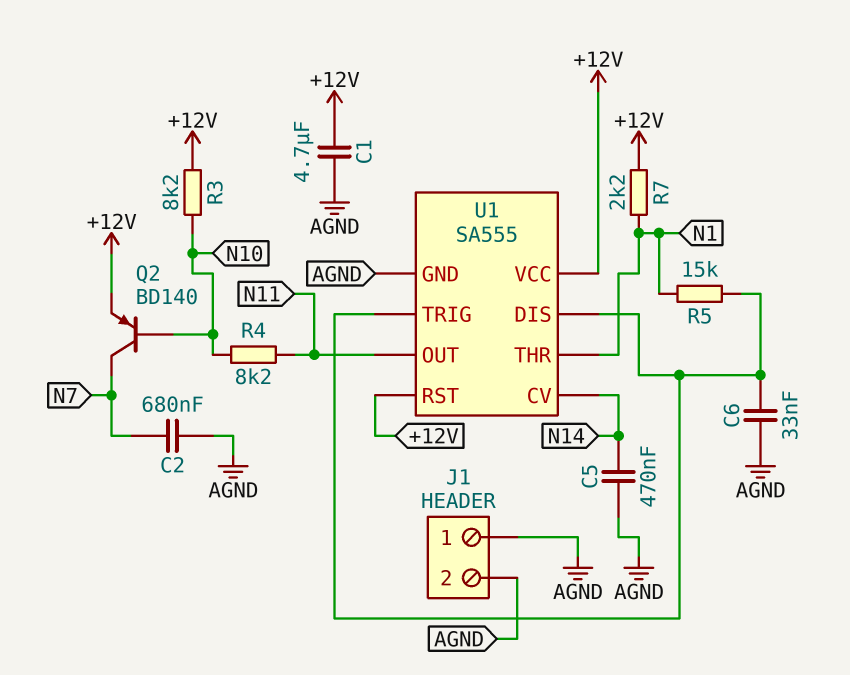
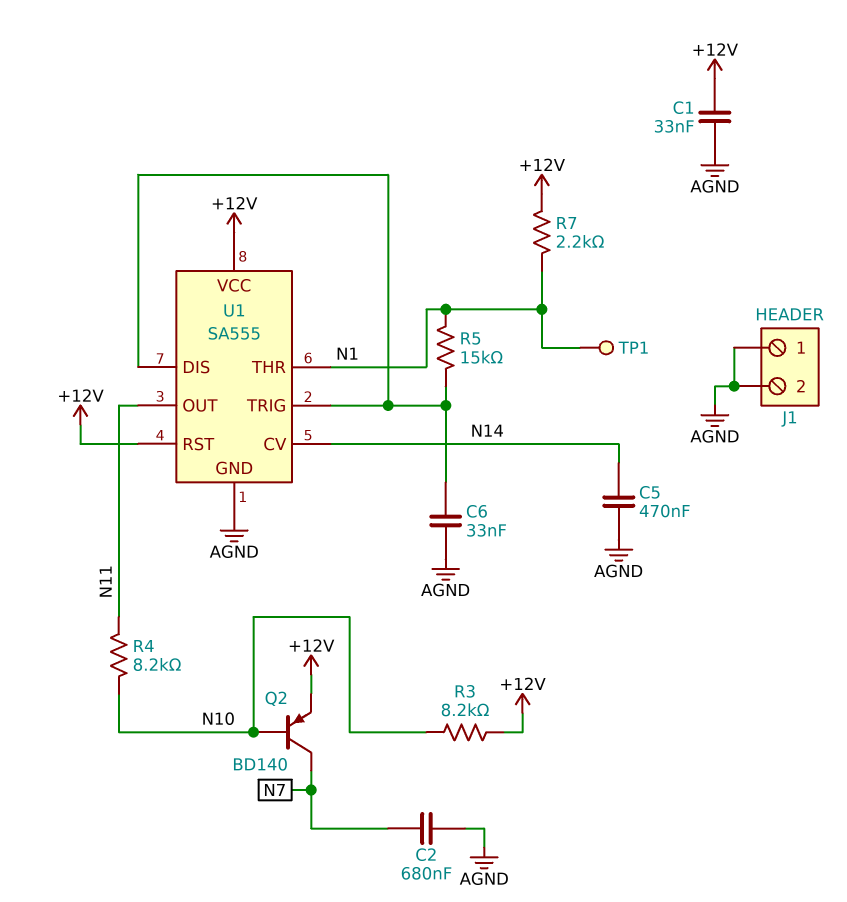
C1: 4.7uF (+12V, AGND) -> 33nF (+12V, AGND)
TP1: none -> test point (N1)

